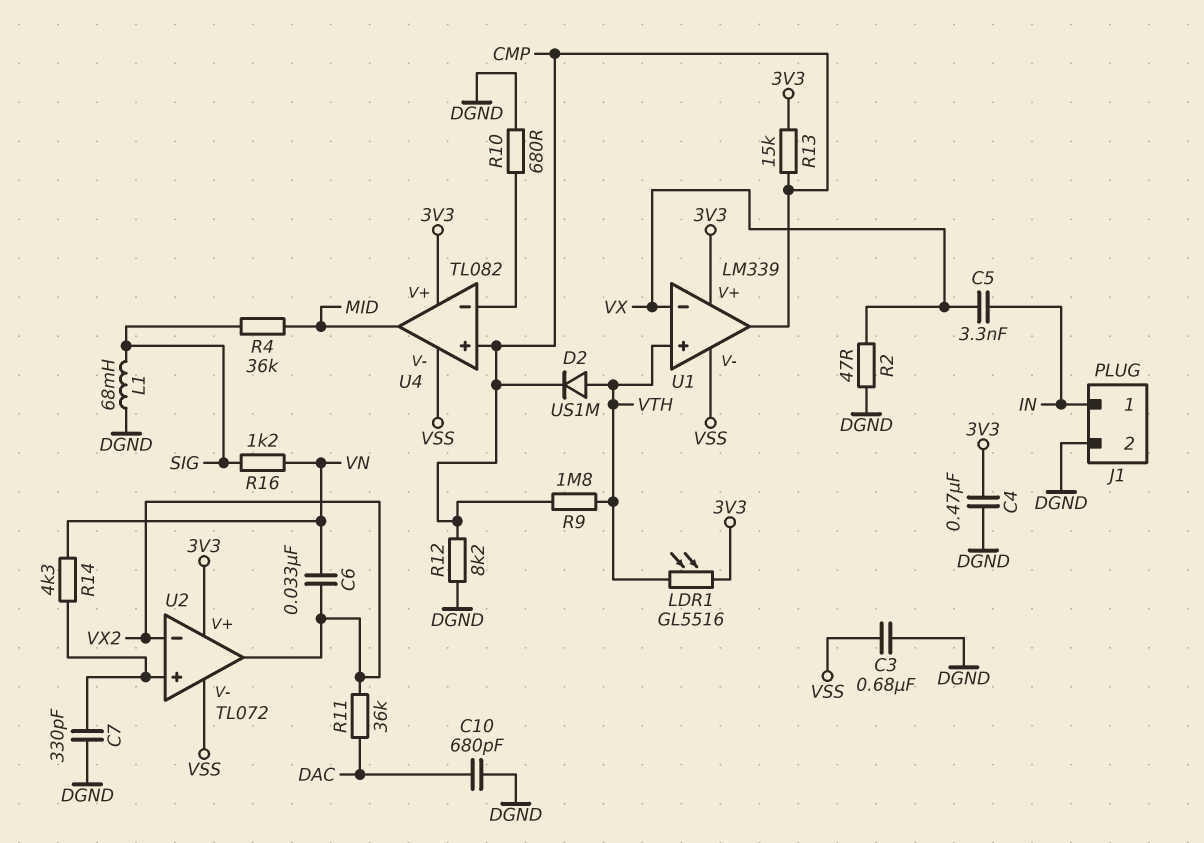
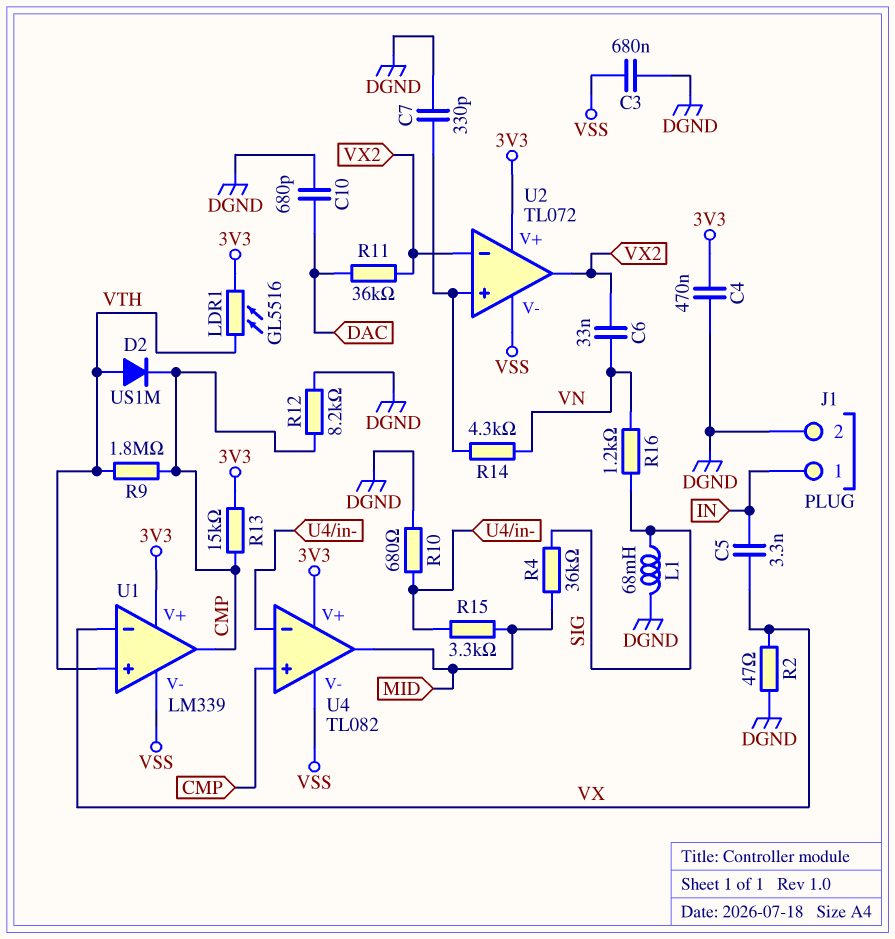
R15: none -> 3.3k (MID, U4/in-)

